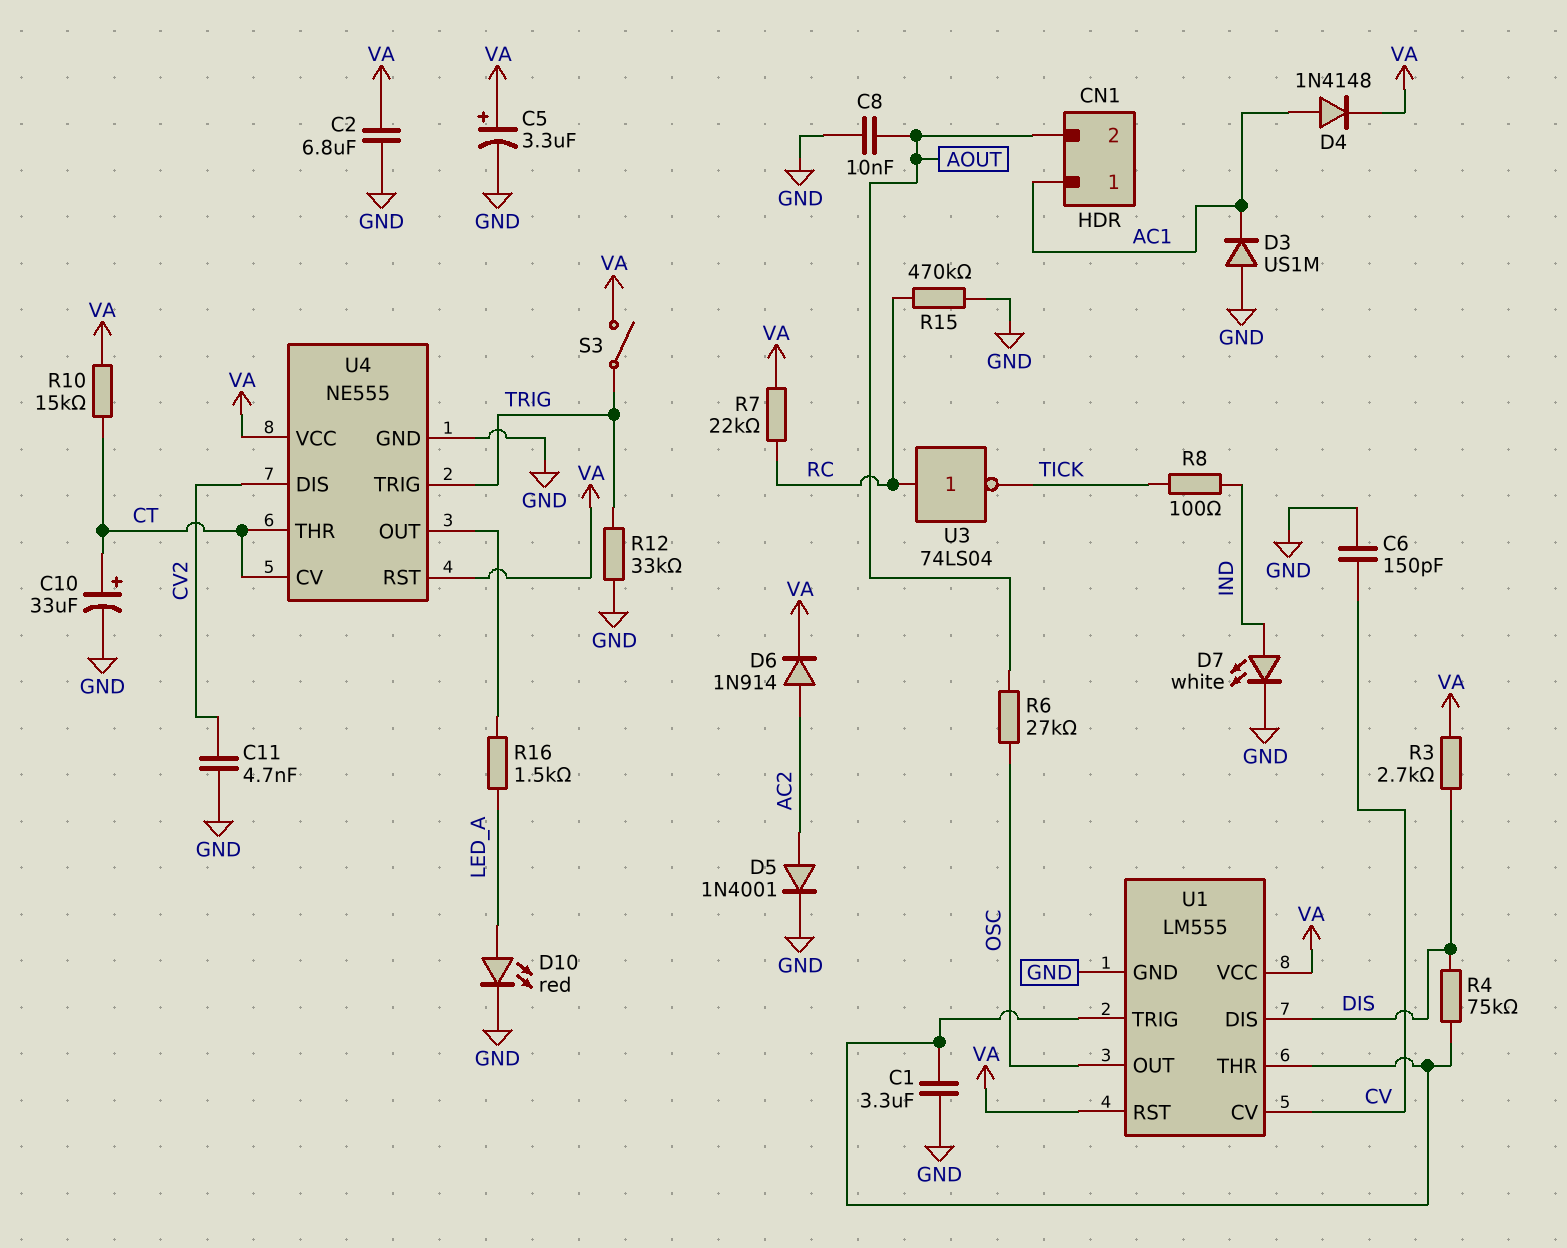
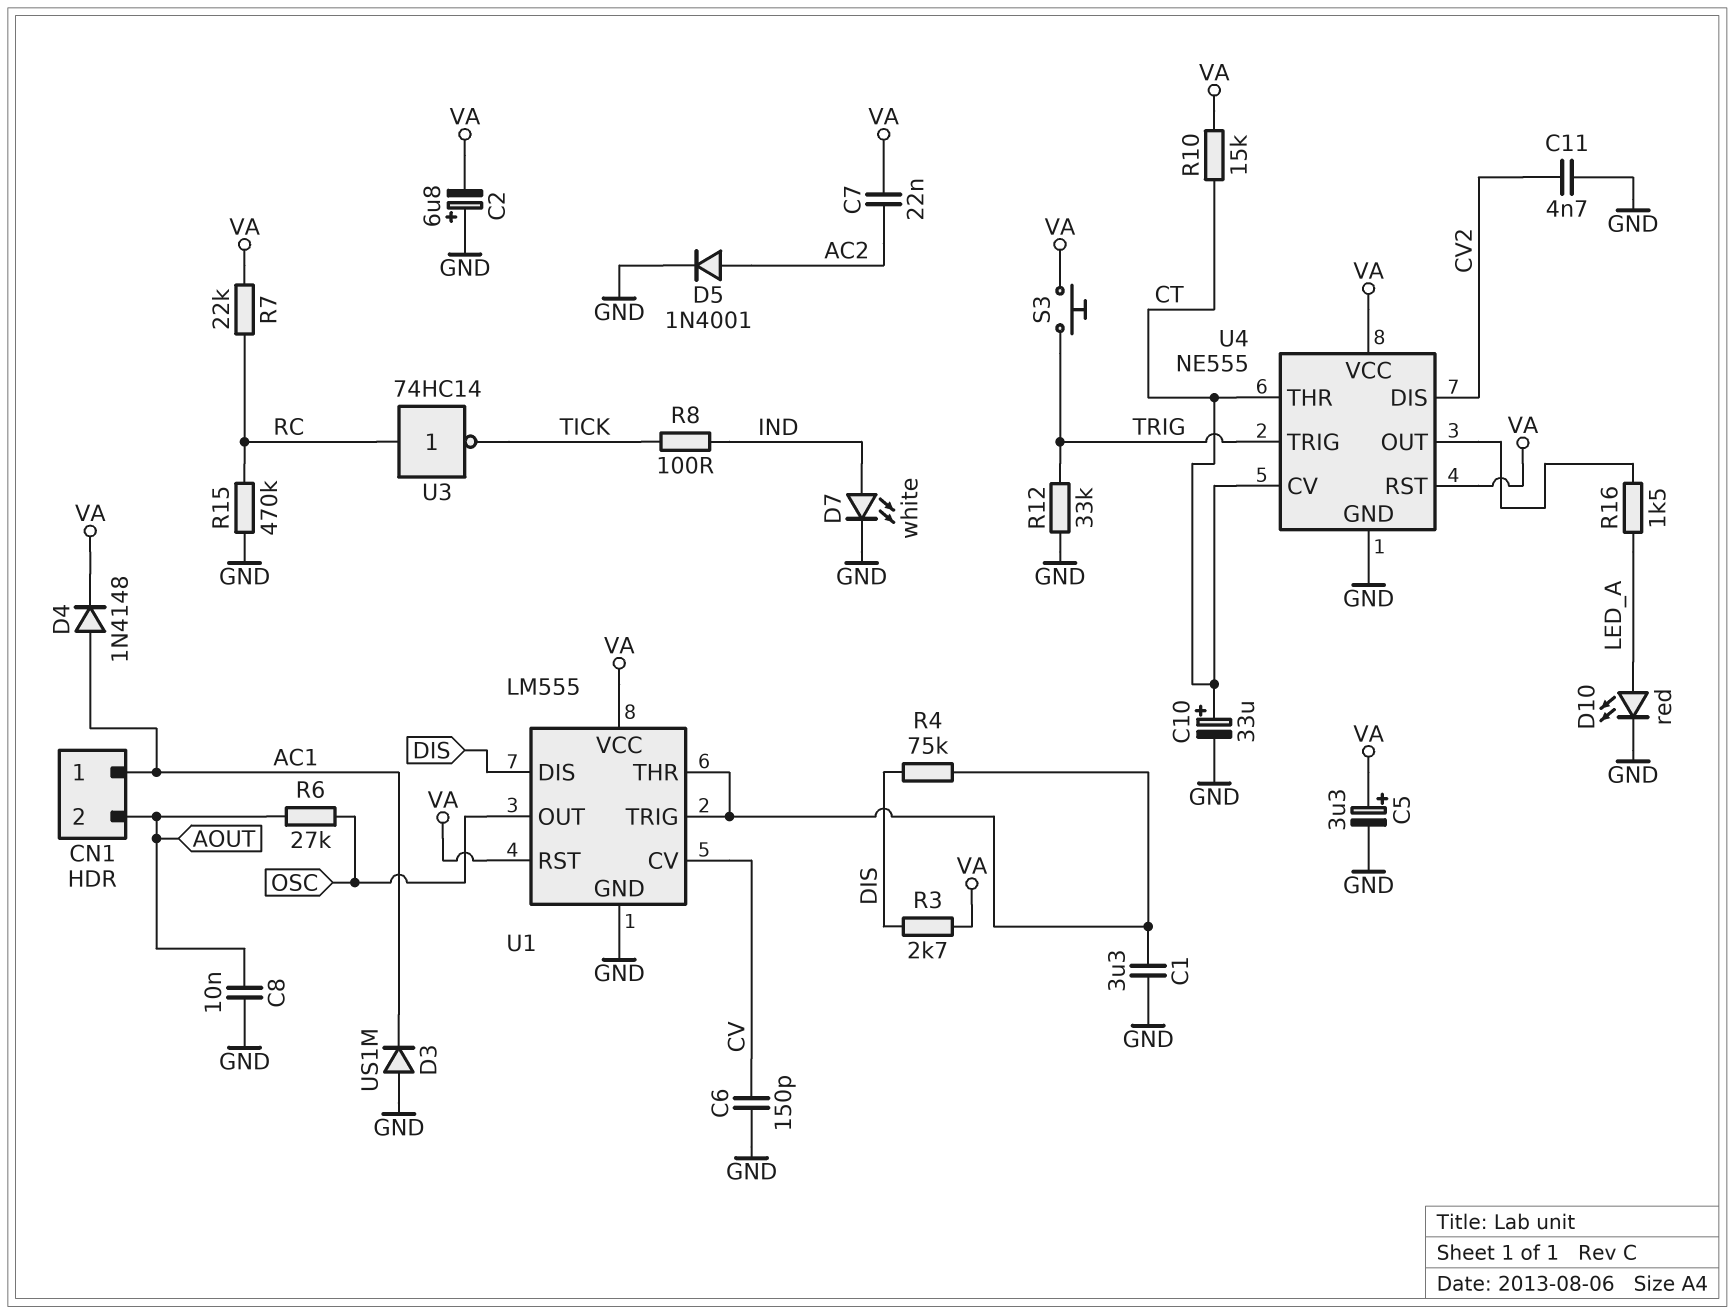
C2: 6.8uF (GND, VA) -> 6.8uF (plus GND, minus VA)
C7: none -> 22nF (AC2, VA)
D6: diode 1N914 (A AC2, K VA) -> none
S3: switch (TRIG, VA) -> button (TRIG, VA)
U3: NOT 74LS04 (in RC, out TICK) -> NOT 74HC14 (in RC, out TICK)

